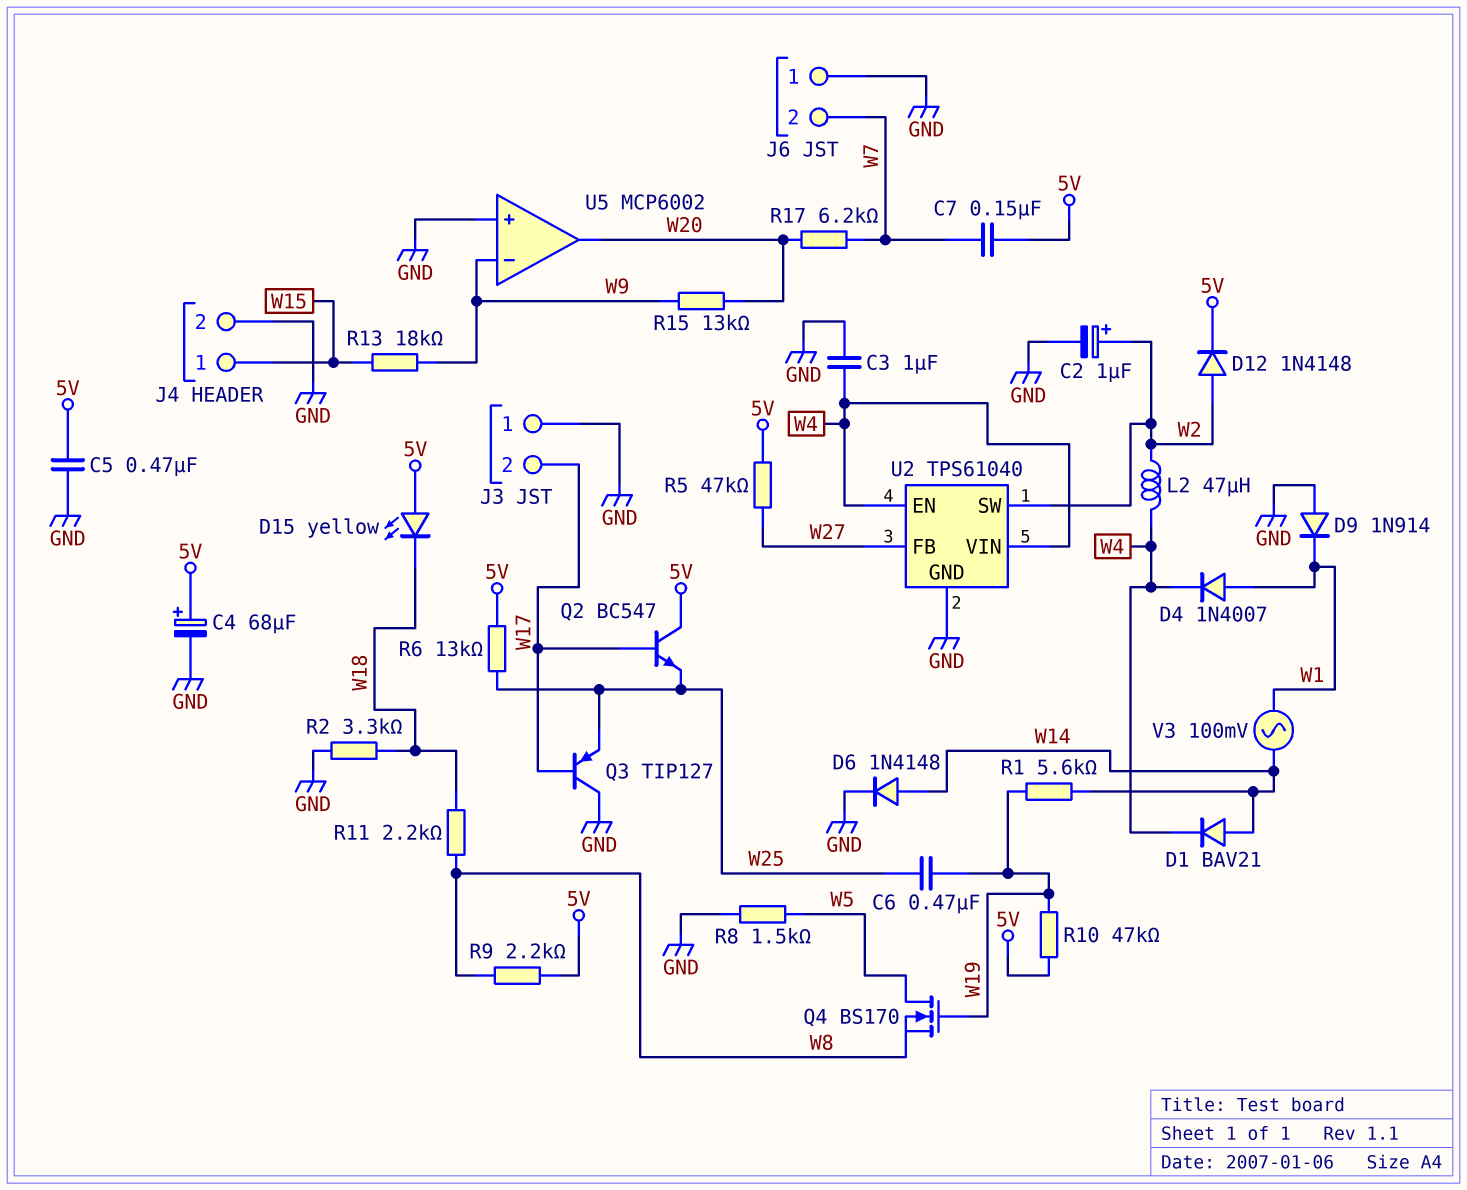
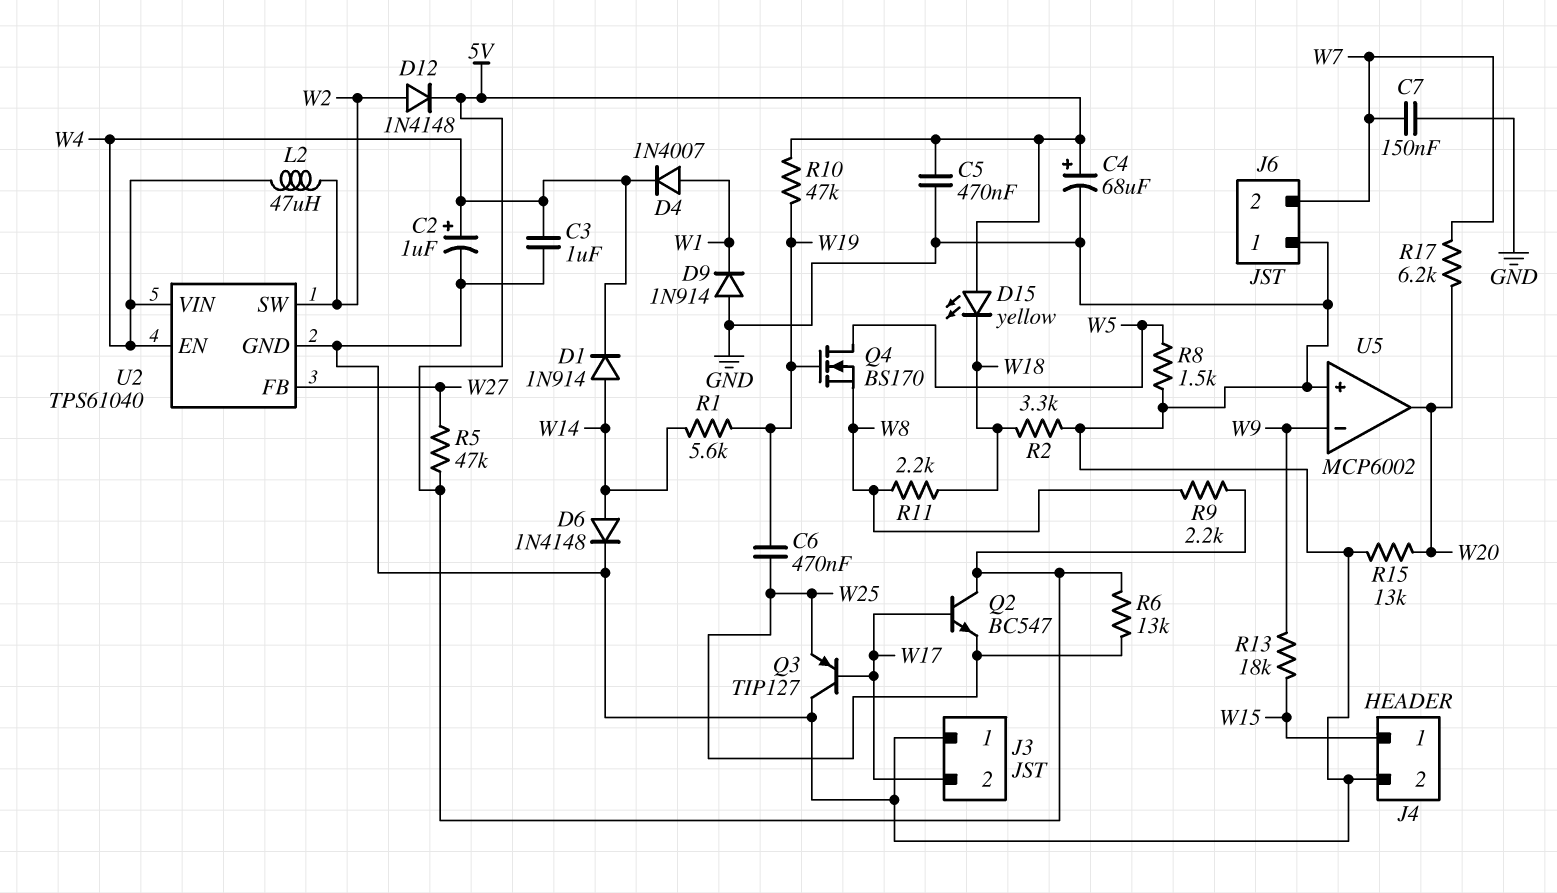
C2: 1uF (plus W2, minus GND) -> 1uF (plus W4, minus GND)
C7: 150nF (5V, W7) -> 150nF (GND, W7)
D1: diode BAV21 (A W14, K W4) -> diode 1N914 (A W14, K W4)
R15: 13k (W9, W20) -> 13k (GND, W20)
V3: AC 100mV (W1, W14) -> none

